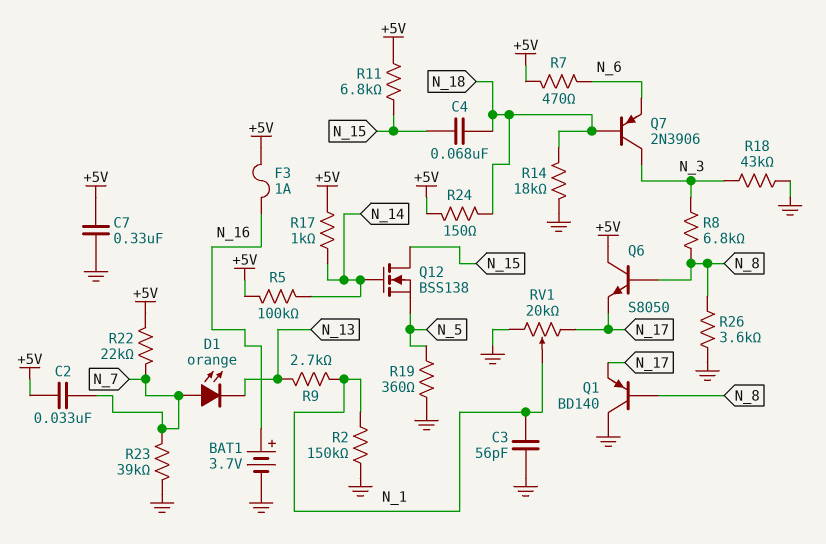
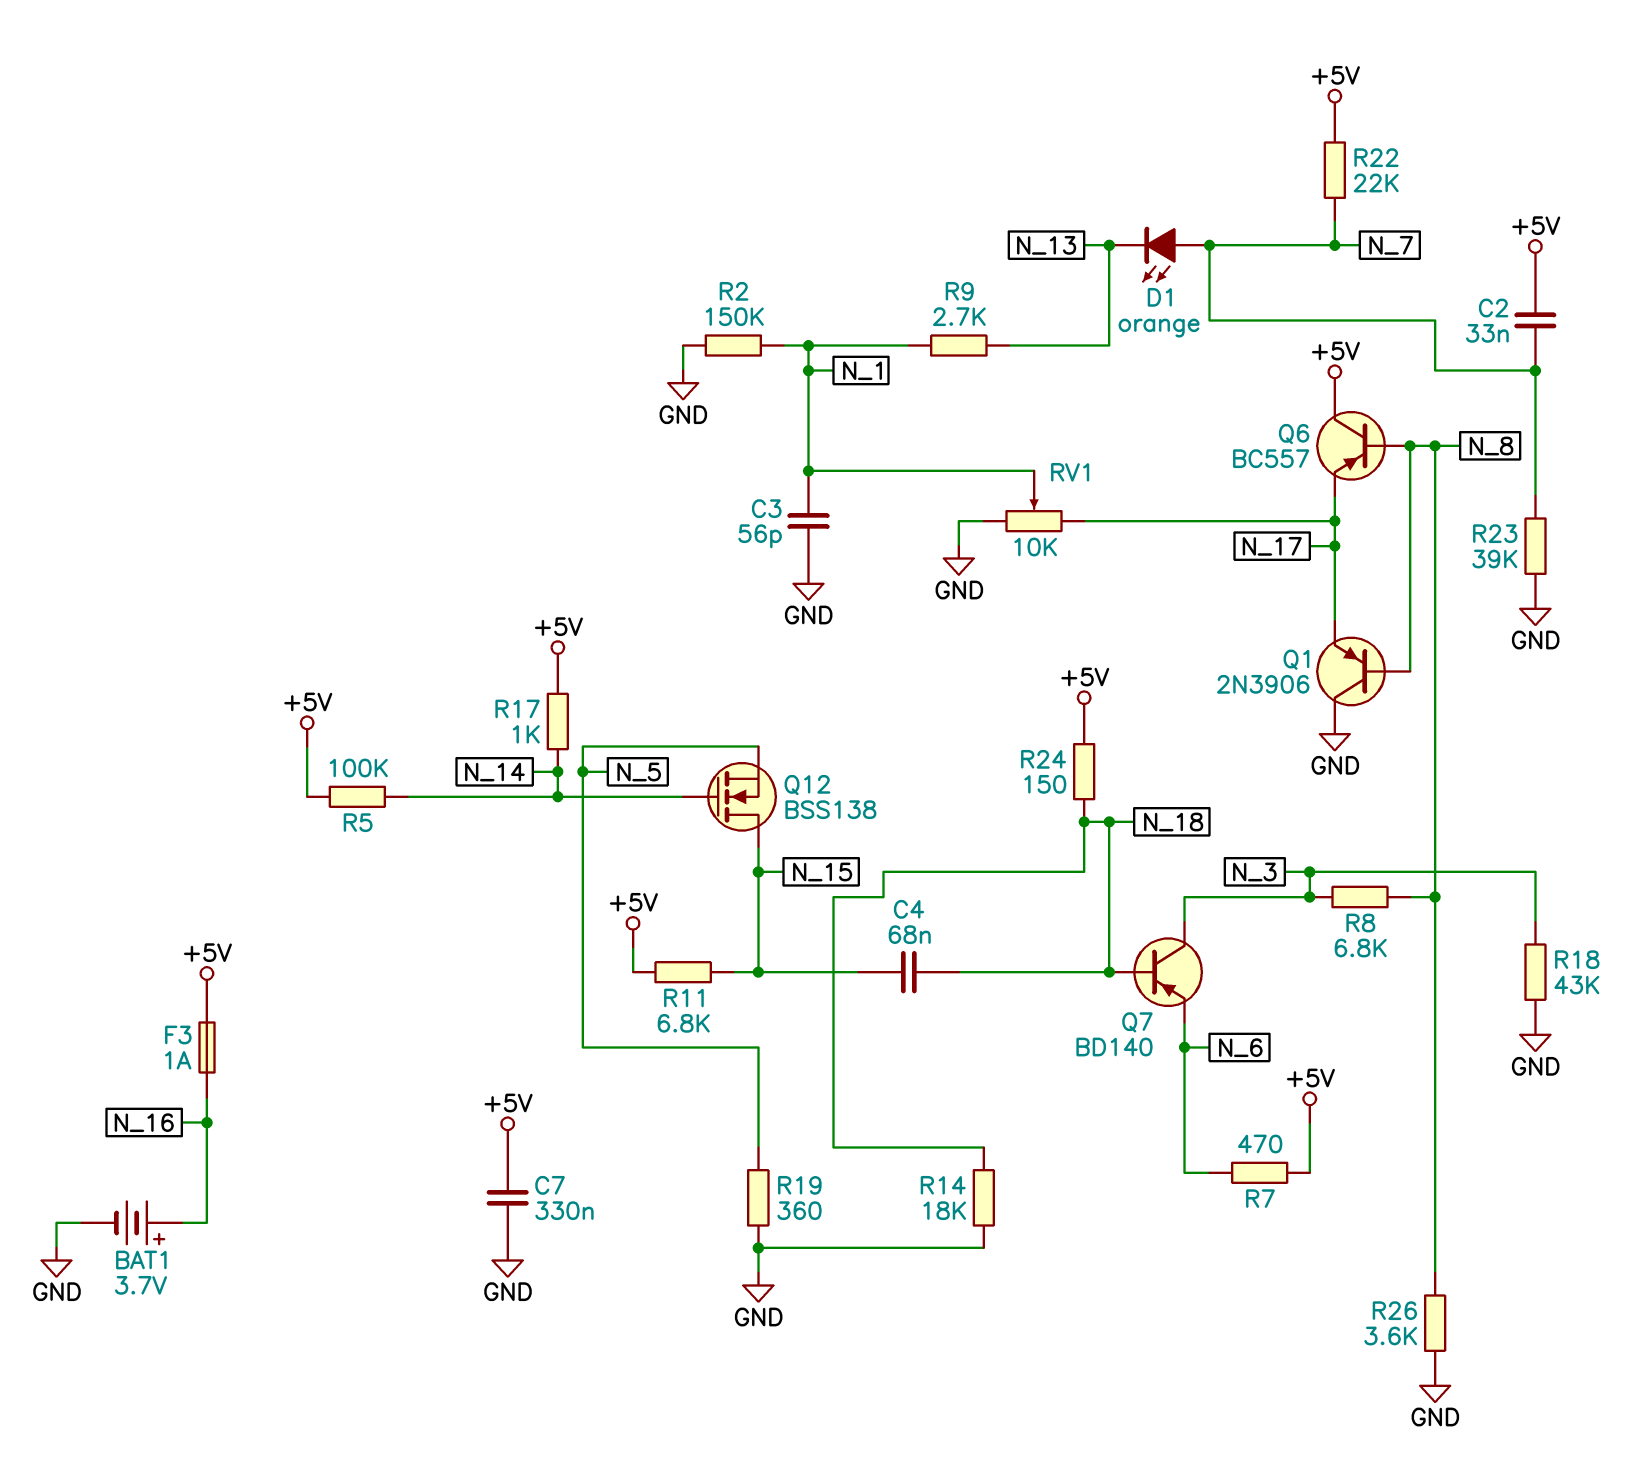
Q1: PNP BD140 (B N_8, C GND, E N_17) -> PNP 2N3906 (B N_8, C GND, E N_17)
Q6: NPN S8050 (B N_8, C +5V, E N_17) -> PNP BC557 (B N_8, C +5V, E N_17)
Q7: PNP 2N3906 (B N_18, C N_3, E N_6) -> PNP BD140 (B N_18, C N_3, E N_6)
RV1: 20k (GND, N_17, wiper N_1) -> 10k (GND, N_17, wiper N_1)

